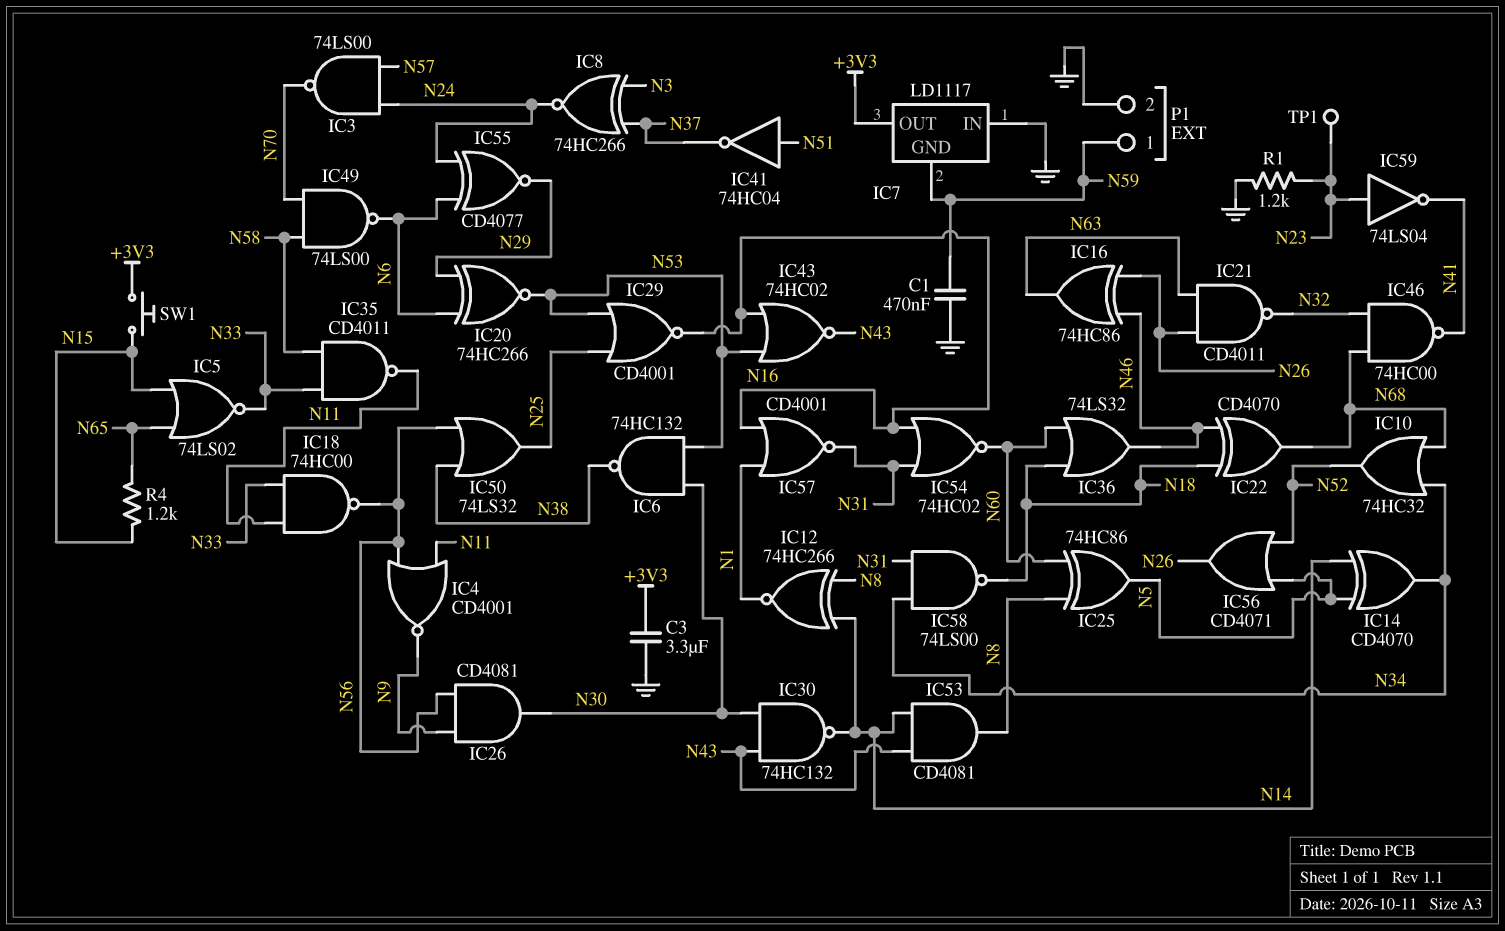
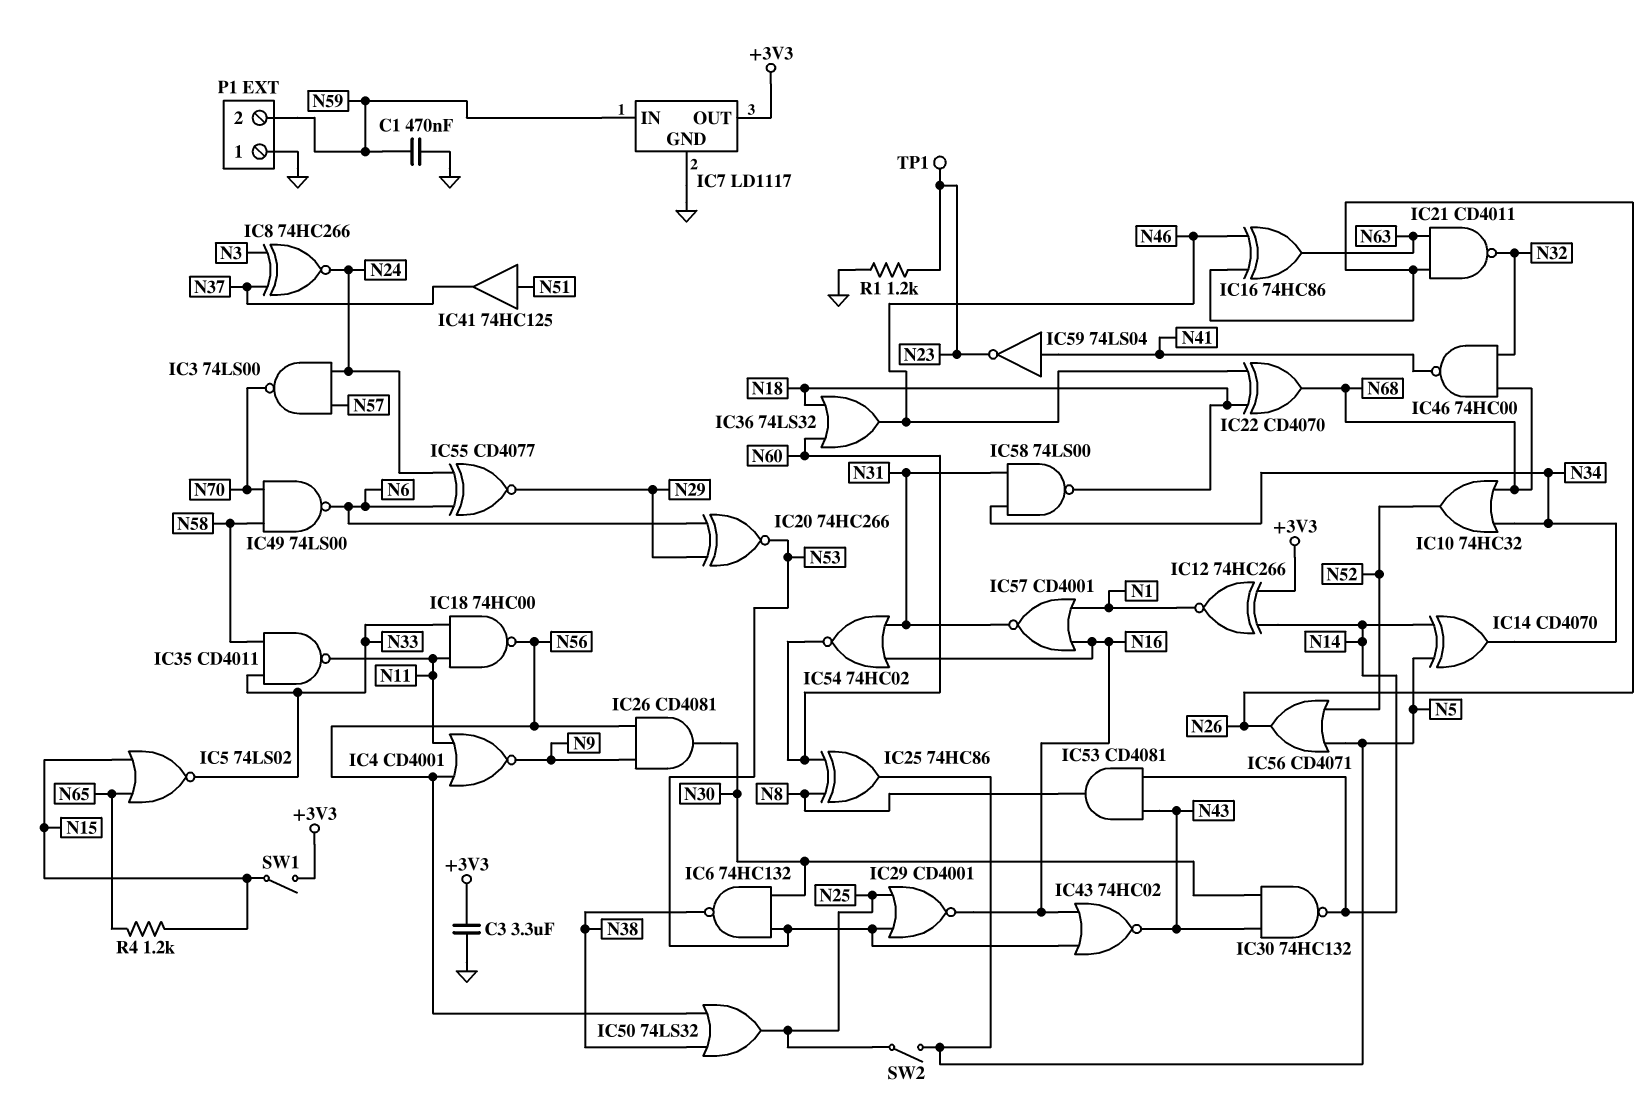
IC7 pin GND: N59 -> GND
IC7 pin IN: GND -> N59
IC12: XNOR 74HC266 (in N8, in N14, out N1) -> XNOR 74HC266 (in +3V3, in N14, out N1)
IC41: NOT 74HC04 (in N51, out N37) -> buffer 74HC125 (in N51, out N37)
IC59: NOT 74LS04 (in N23, out N41) -> NOT 74LS04 (in N41, out N23)
P1 pin 1: N59 -> GND
P1 pin 2: GND -> N59
SW1: button (+3V3, N15) -> switch (+3V3, N15)
SW2: none -> switch (N5, N25)

